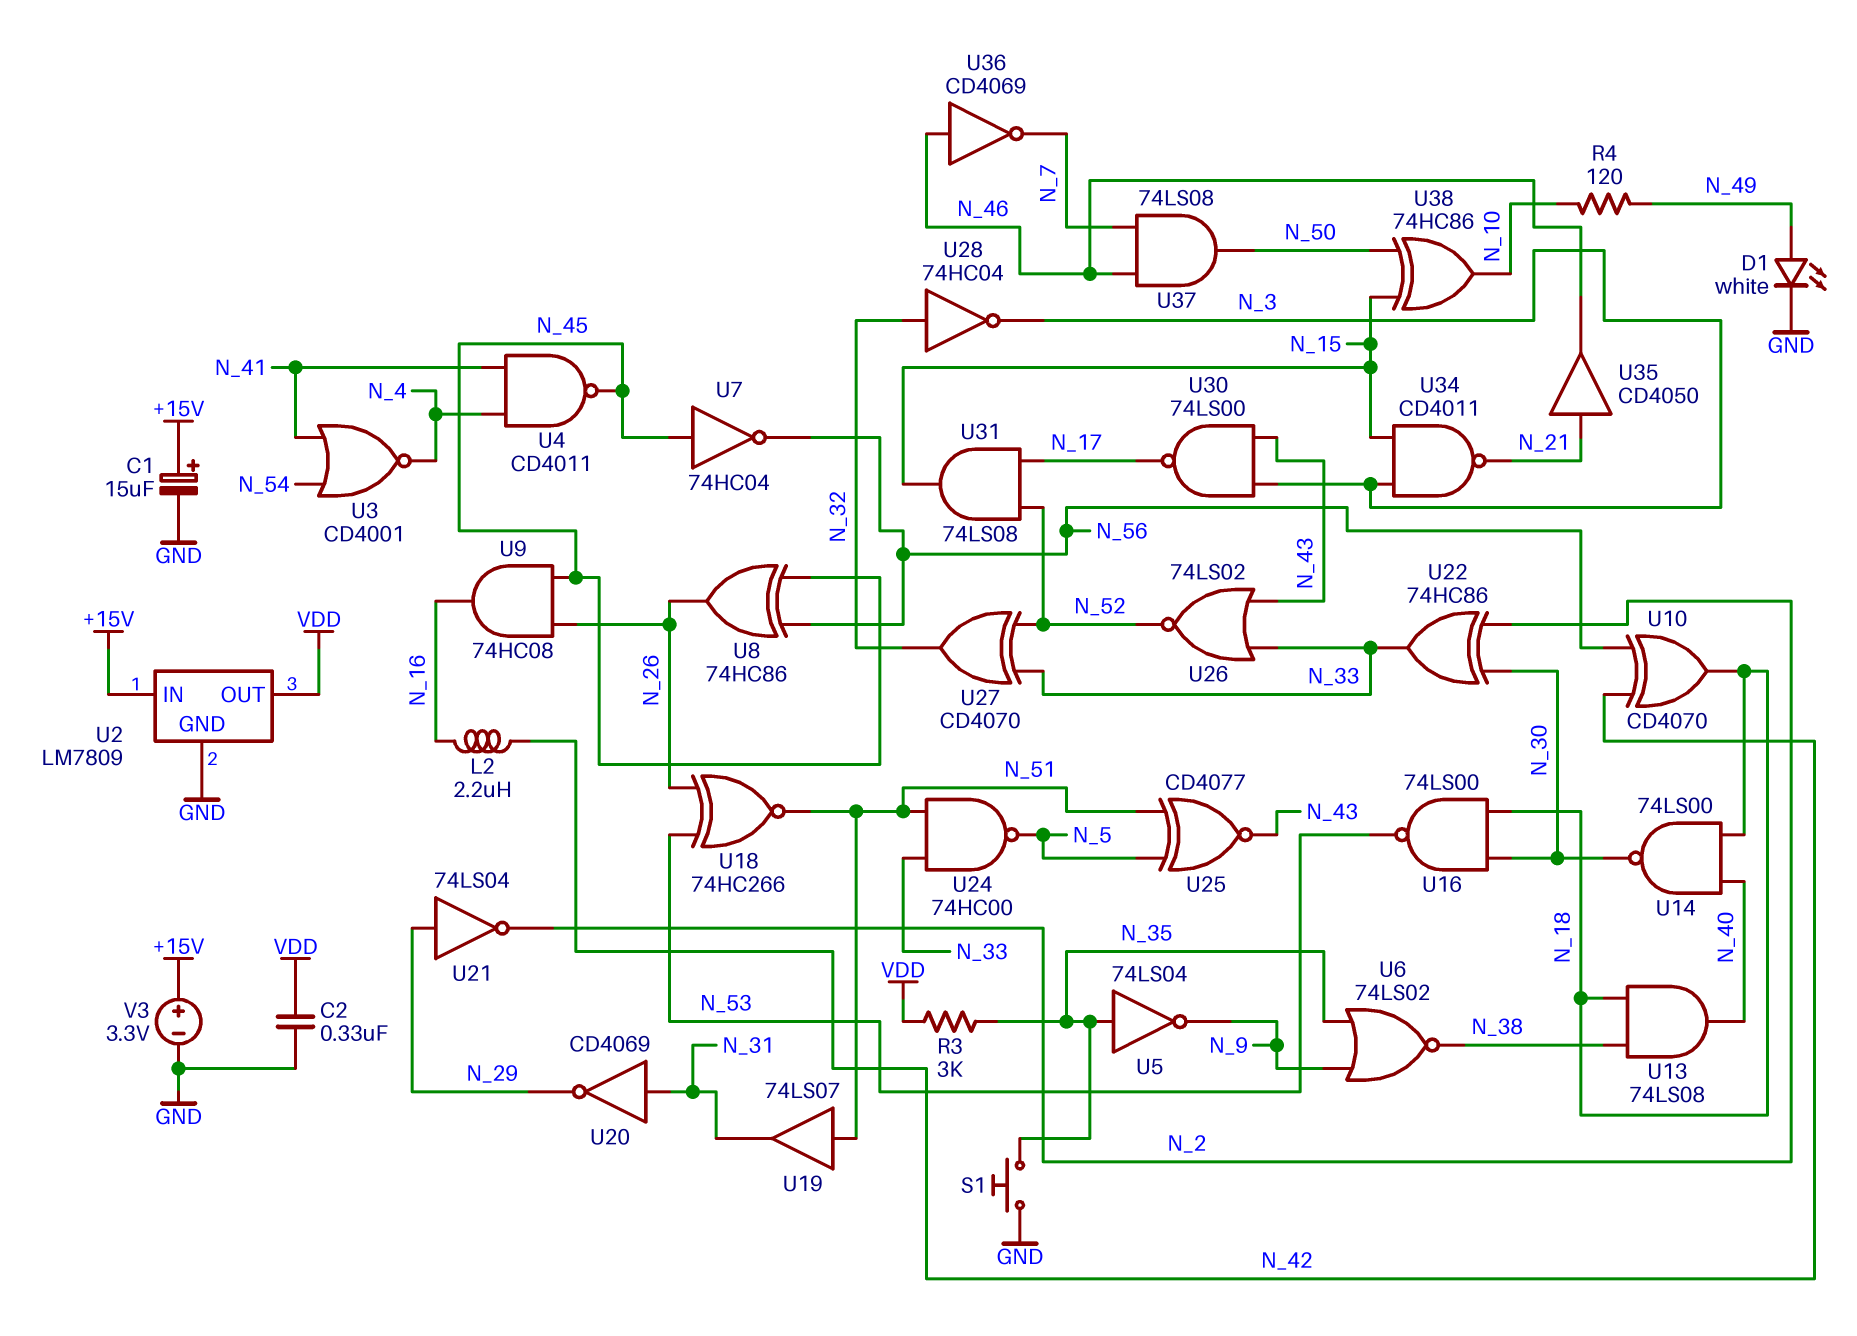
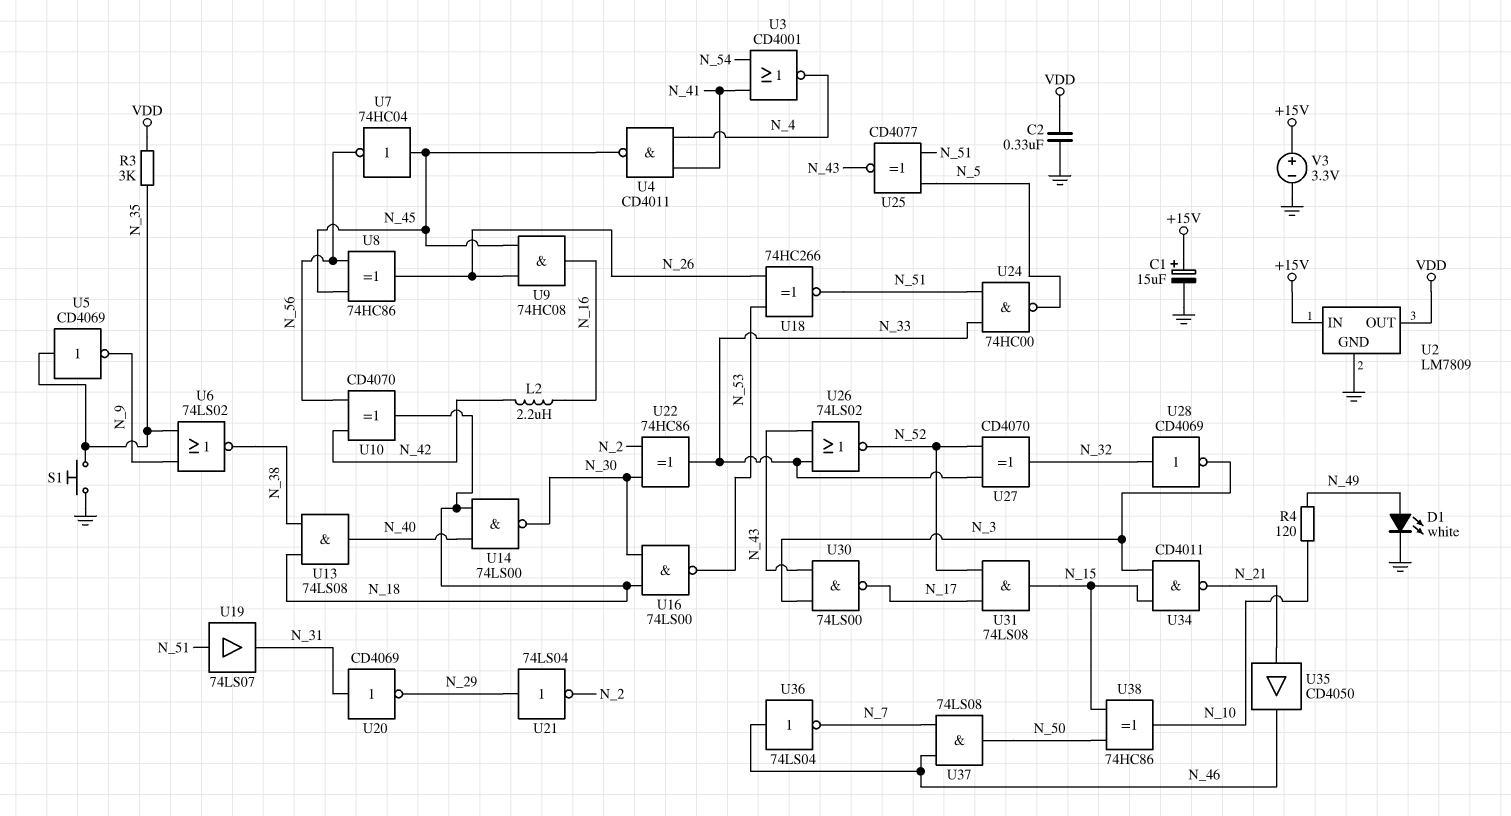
U5: NOT 74LS04 (in N_35, out N_9) -> NOT CD4069 (in N_35, out N_9)
U28: NOT 74HC04 (in N_32, out N_3) -> NOT CD4069 (in N_32, out N_3)
U36: NOT CD4069 (in N_46, out N_7) -> NOT 74LS04 (in N_46, out N_7)

